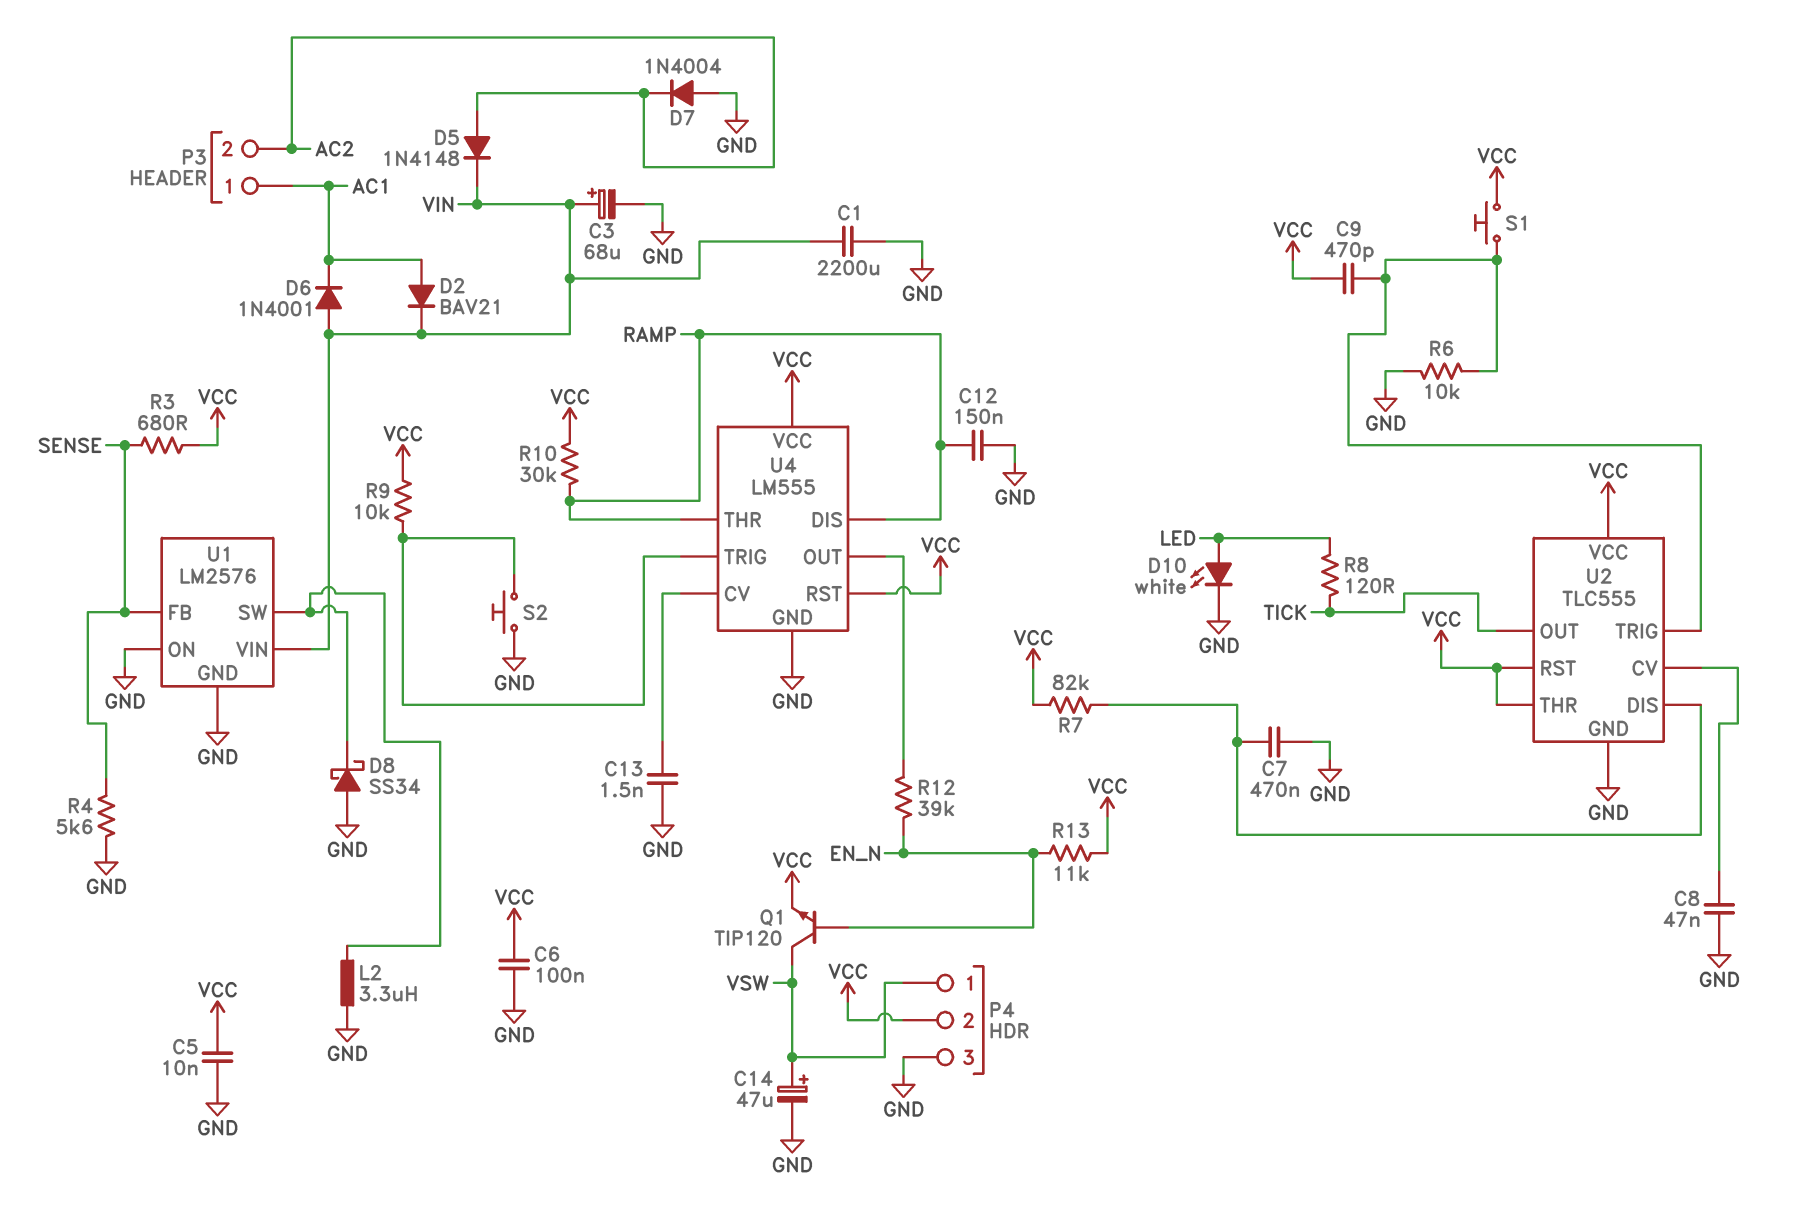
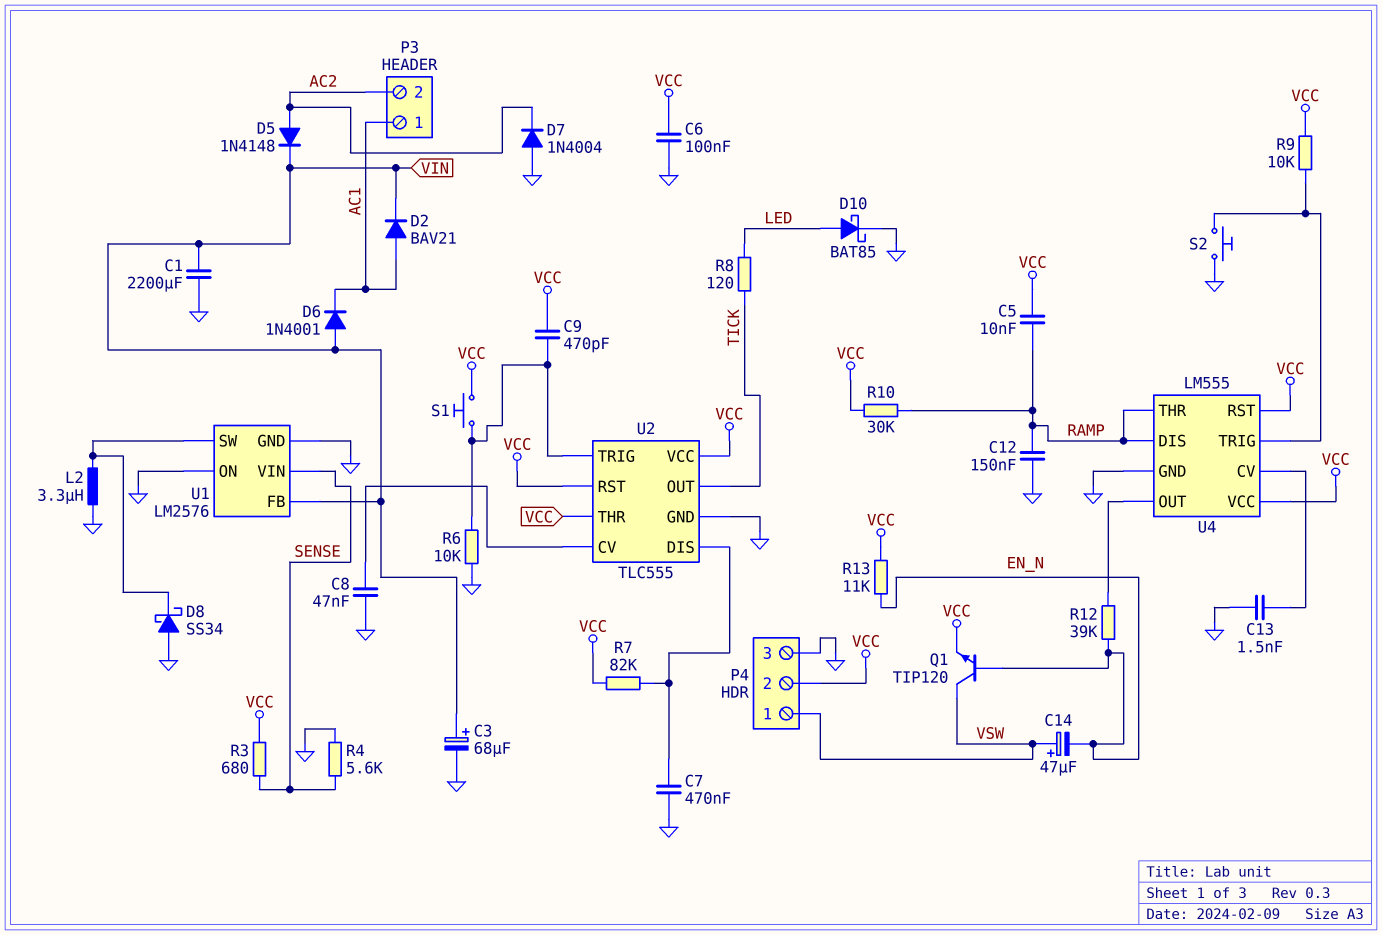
C5: 10nF (GND, VCC) -> 10nF (RAMP, VCC)
C14: 47uF (plus VSW, minus GND) -> 47uF (plus VSW, minus EN_N)
D10: LED white (A LED, K GND) -> schottky BAT85 (A LED, K GND)
U1 pin FB: SENSE -> VIN
U1 pin VIN: VIN -> SENSE

